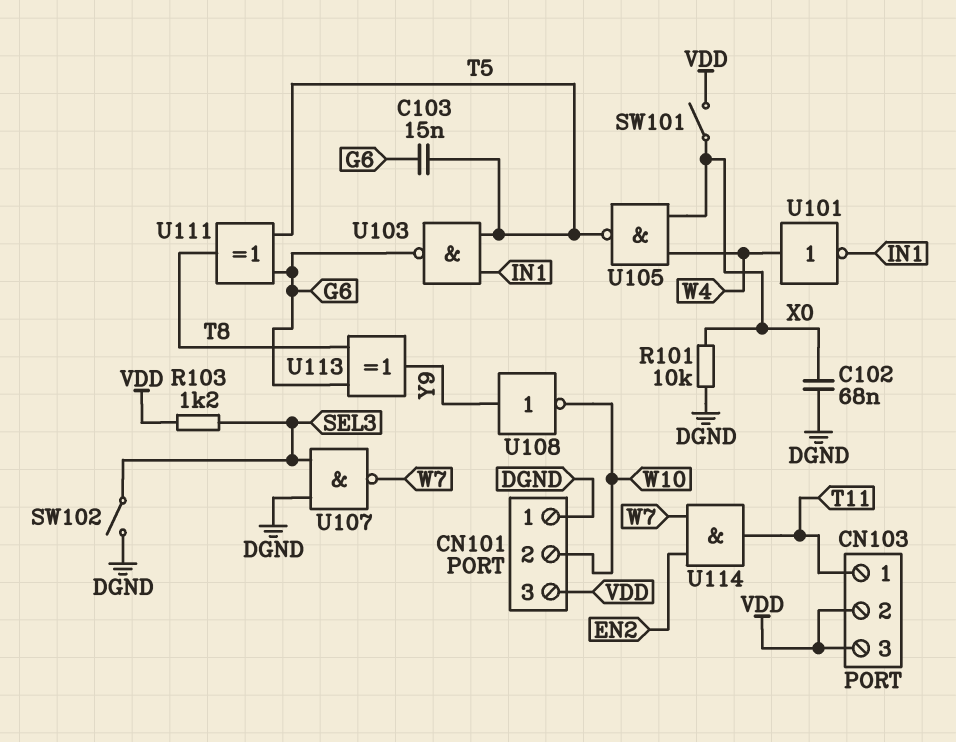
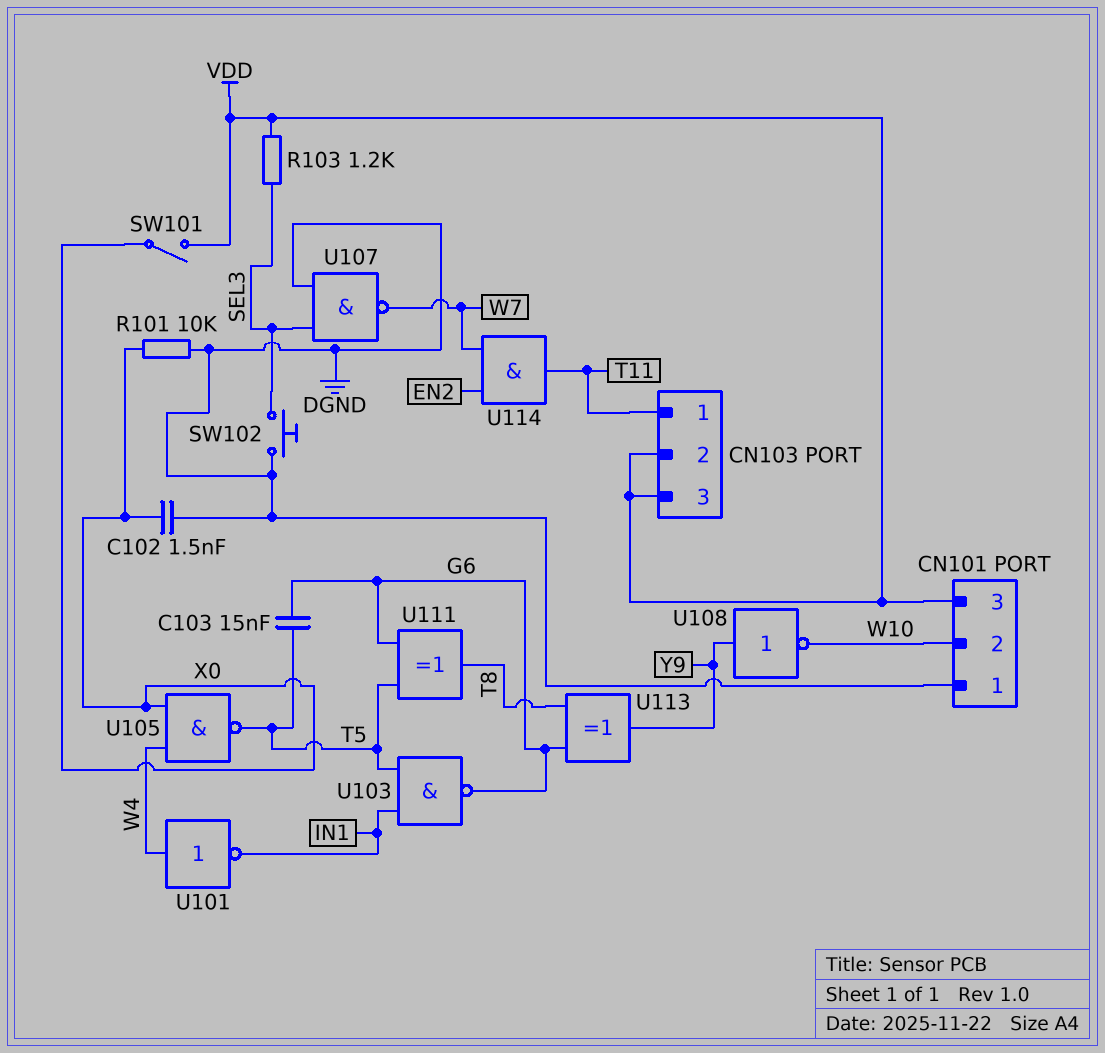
C102: 68nF (DGND, X0) -> 1.5nF (DGND, X0)
SW102: switch (DGND, SEL3) -> button (DGND, SEL3)

